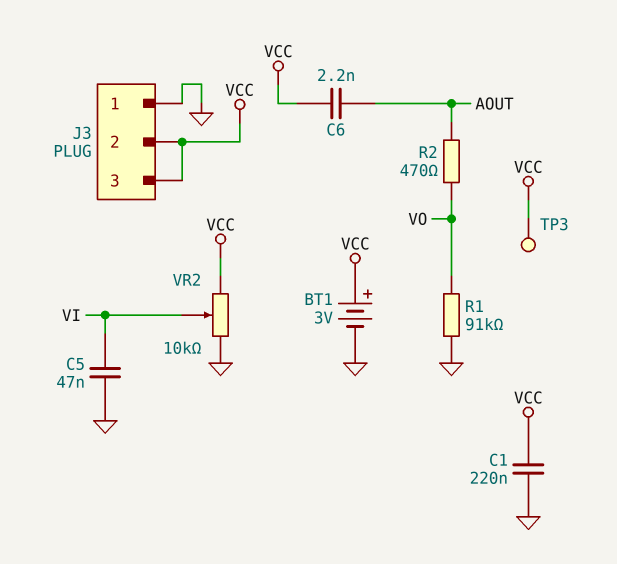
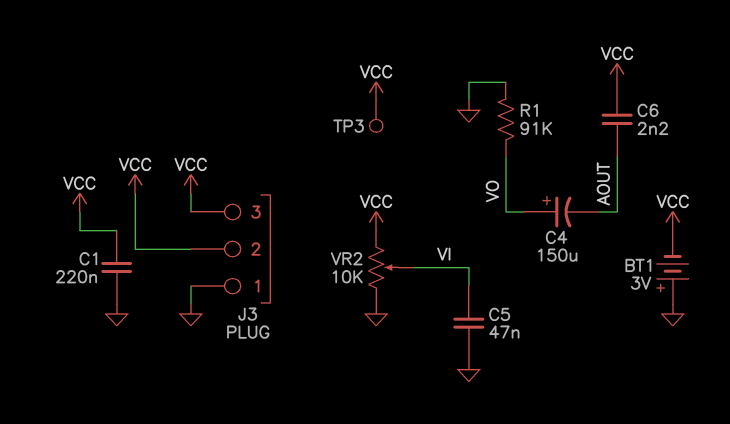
BT1: 3V (plus VCC, minus GND) -> 3V (plus GND, minus VCC)
C4: none -> 150uF (plus VO, minus AOUT)
R2: 470 (AOUT, VO) -> none

